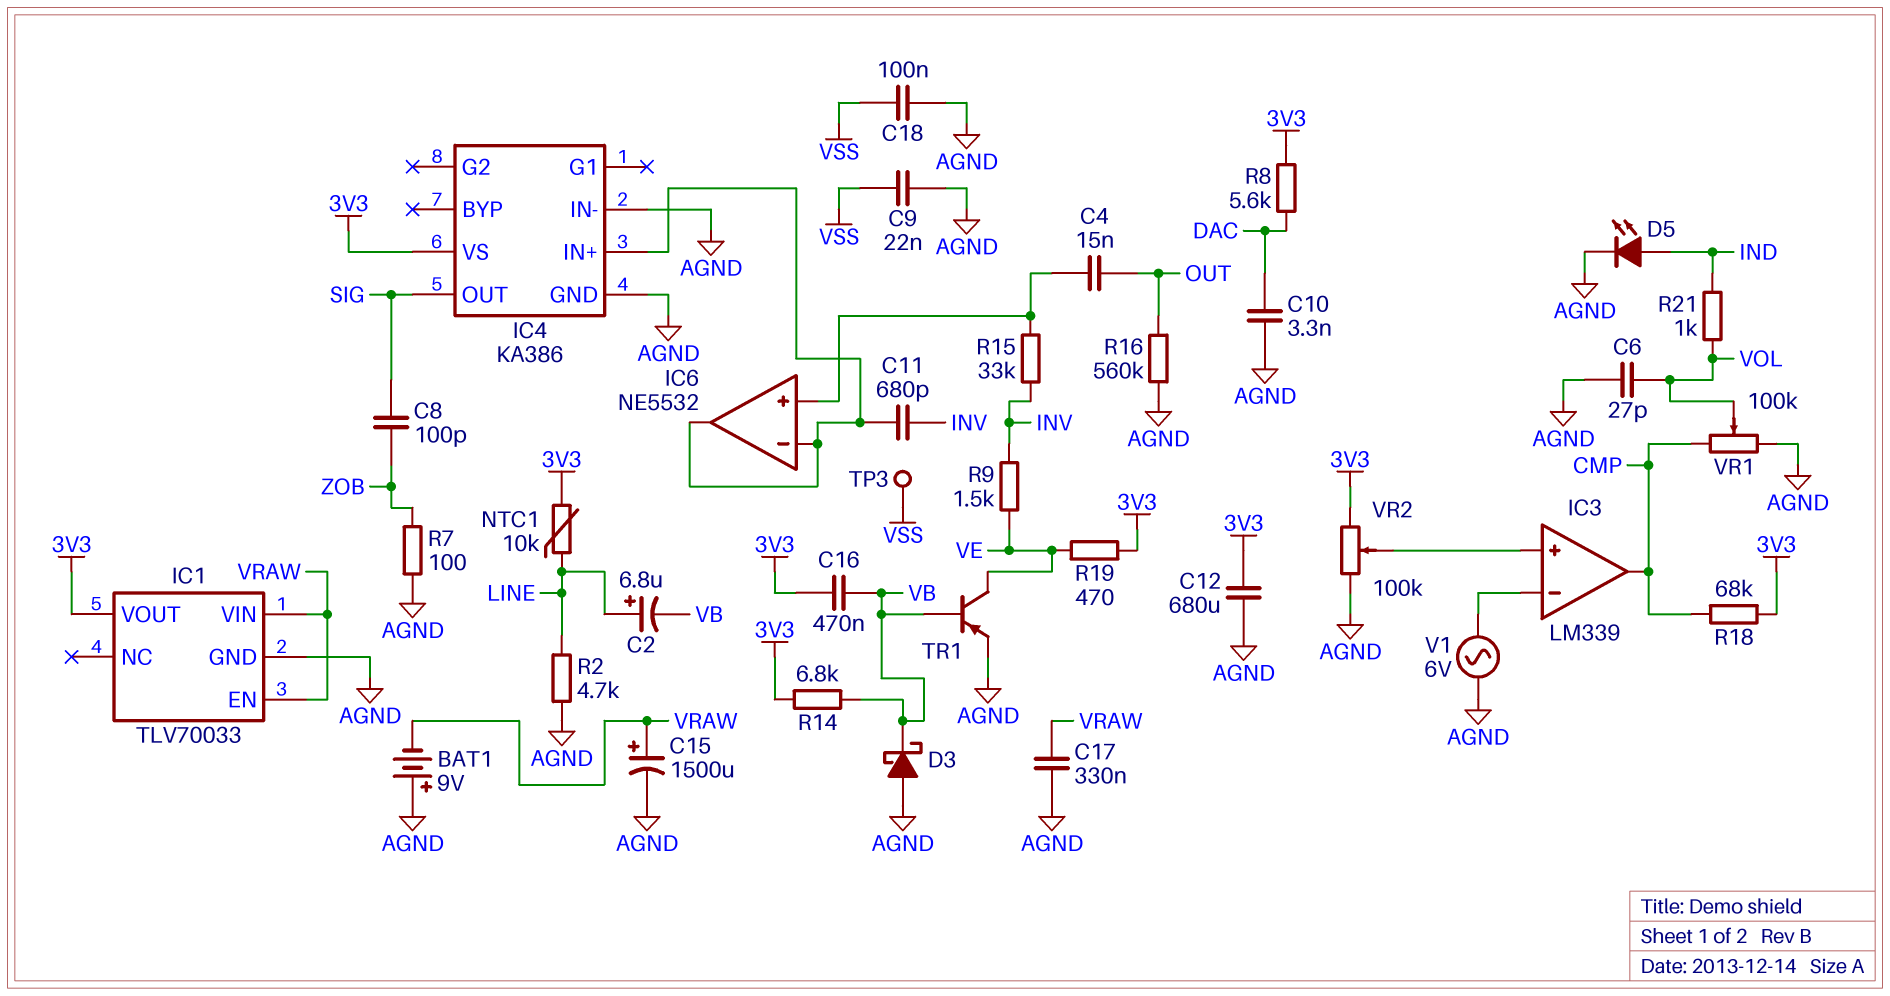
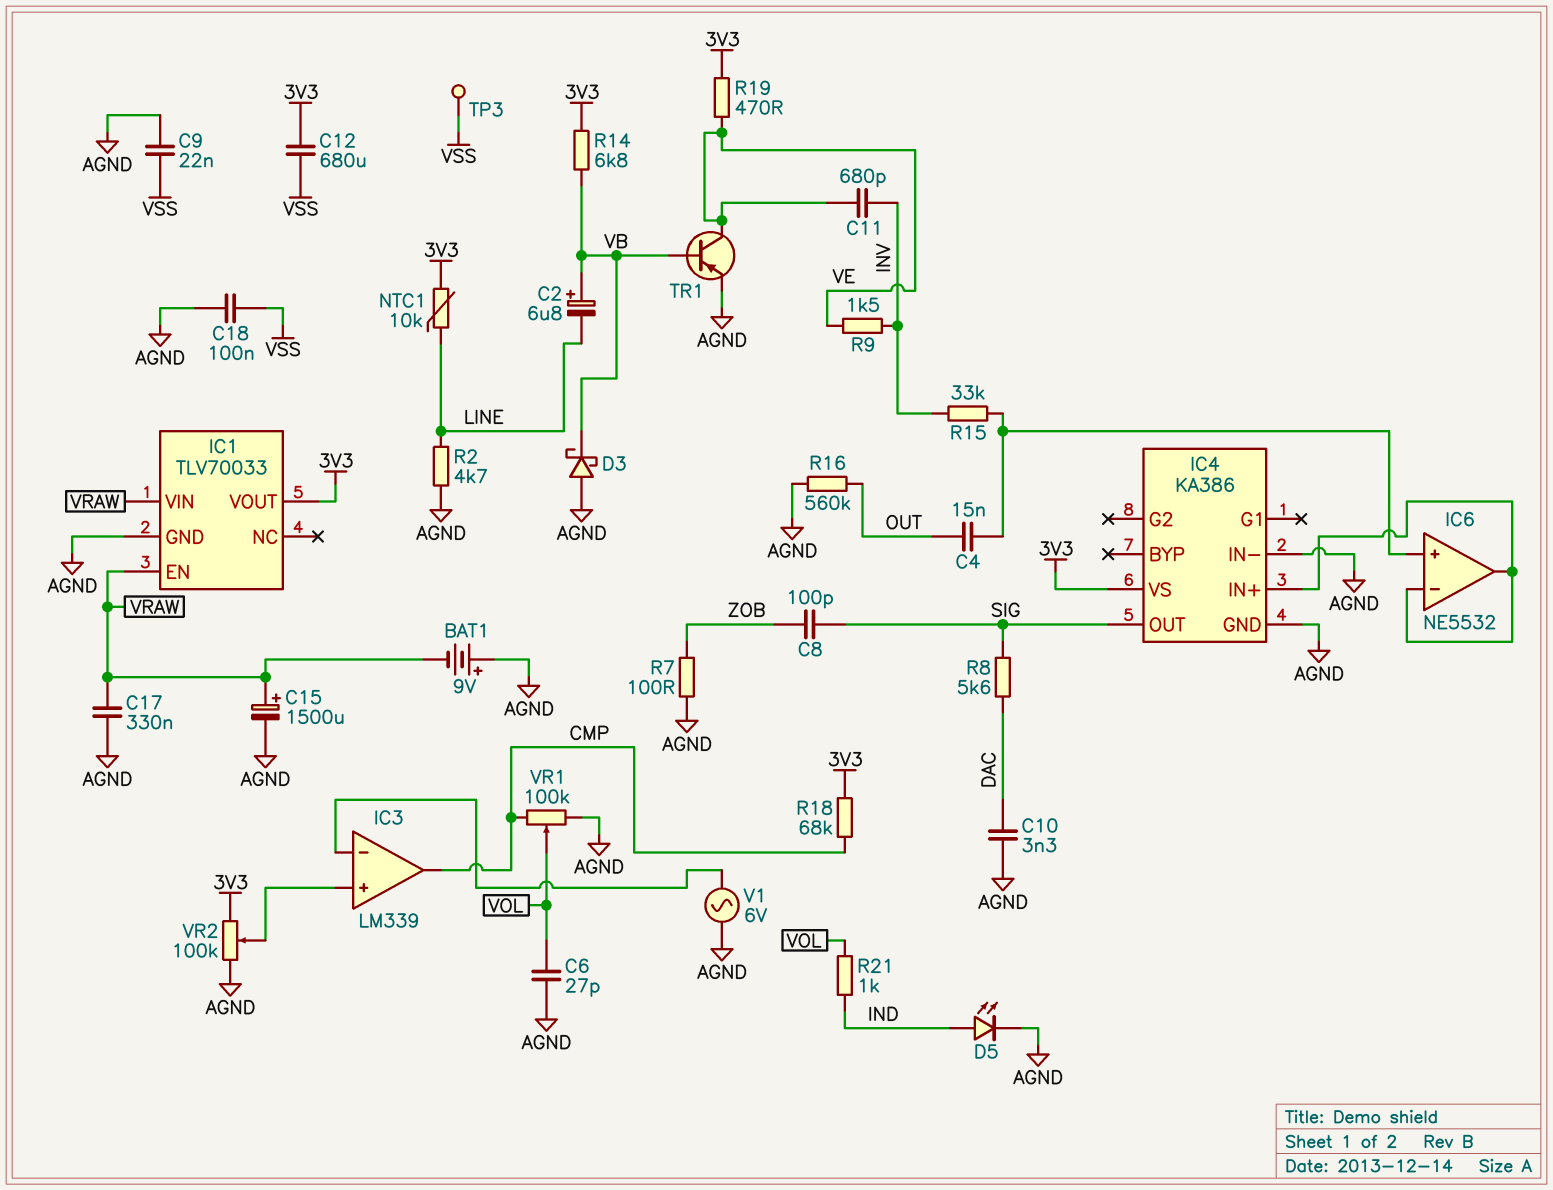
C2: 6.8uF (plus LINE, minus VB) -> 6.8uF (plus VB, minus LINE)
C11: 680pF (IC4/IN+, INV) -> 680pF (INV, VE)
C12: 680uF (3V3, AGND) -> 680uF (3V3, VSS)
C16: 470nF (3V3, VB) -> none
R8: 5.6k (3V3, DAC) -> 5.6k (DAC, SIG)

